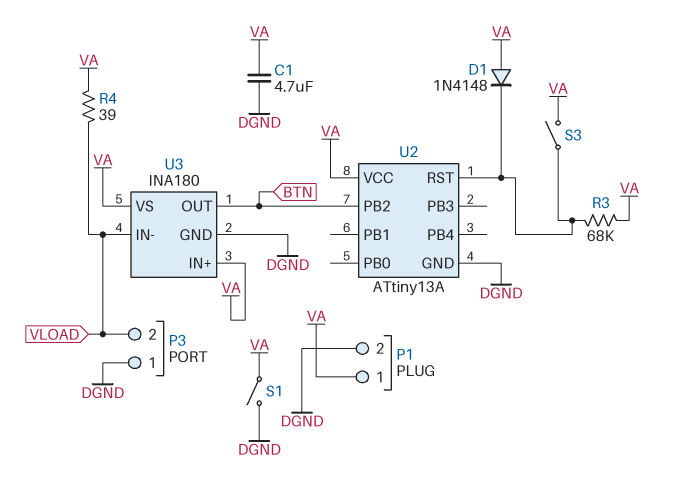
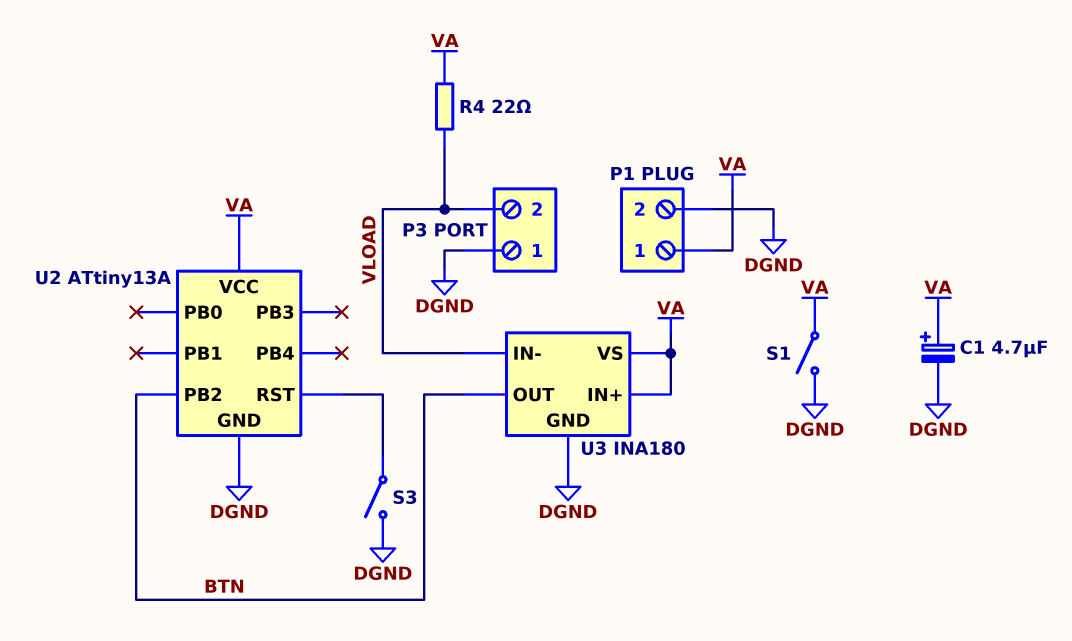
C1: 4.7uF (DGND, VA) -> 4.7uF (plus VA, minus DGND)
D1: diode 1N4148 (A VA, K U2/RST) -> none
R3: 68k (U2/RST, VA) -> none
R4: 39 (VA, VLOAD) -> 22 (VA, VLOAD)
S3: switch (U2/RST, VA) -> switch (DGND, U2/RST)

